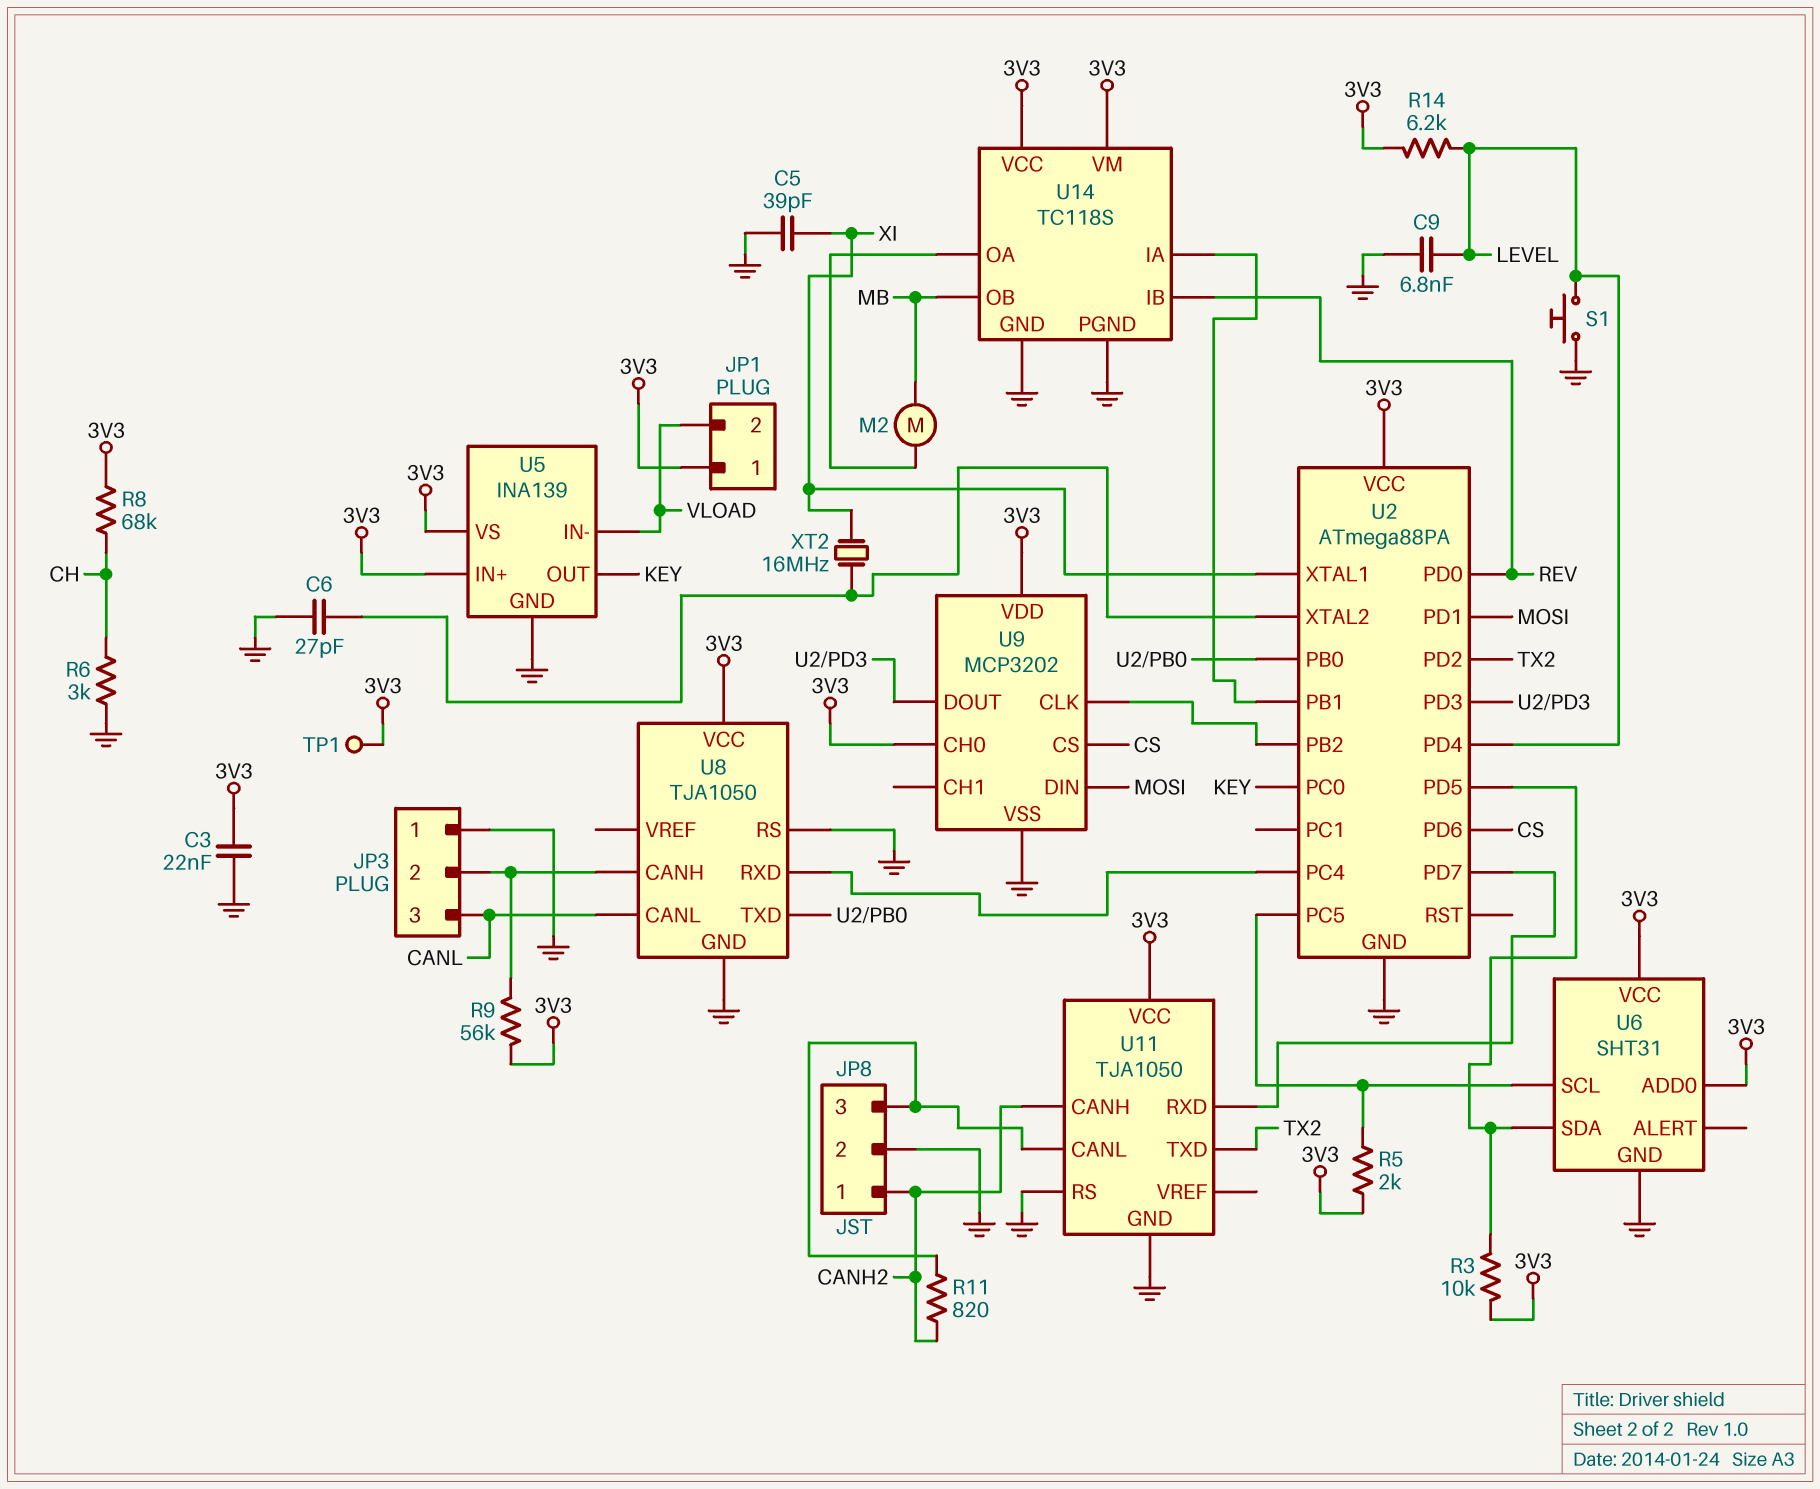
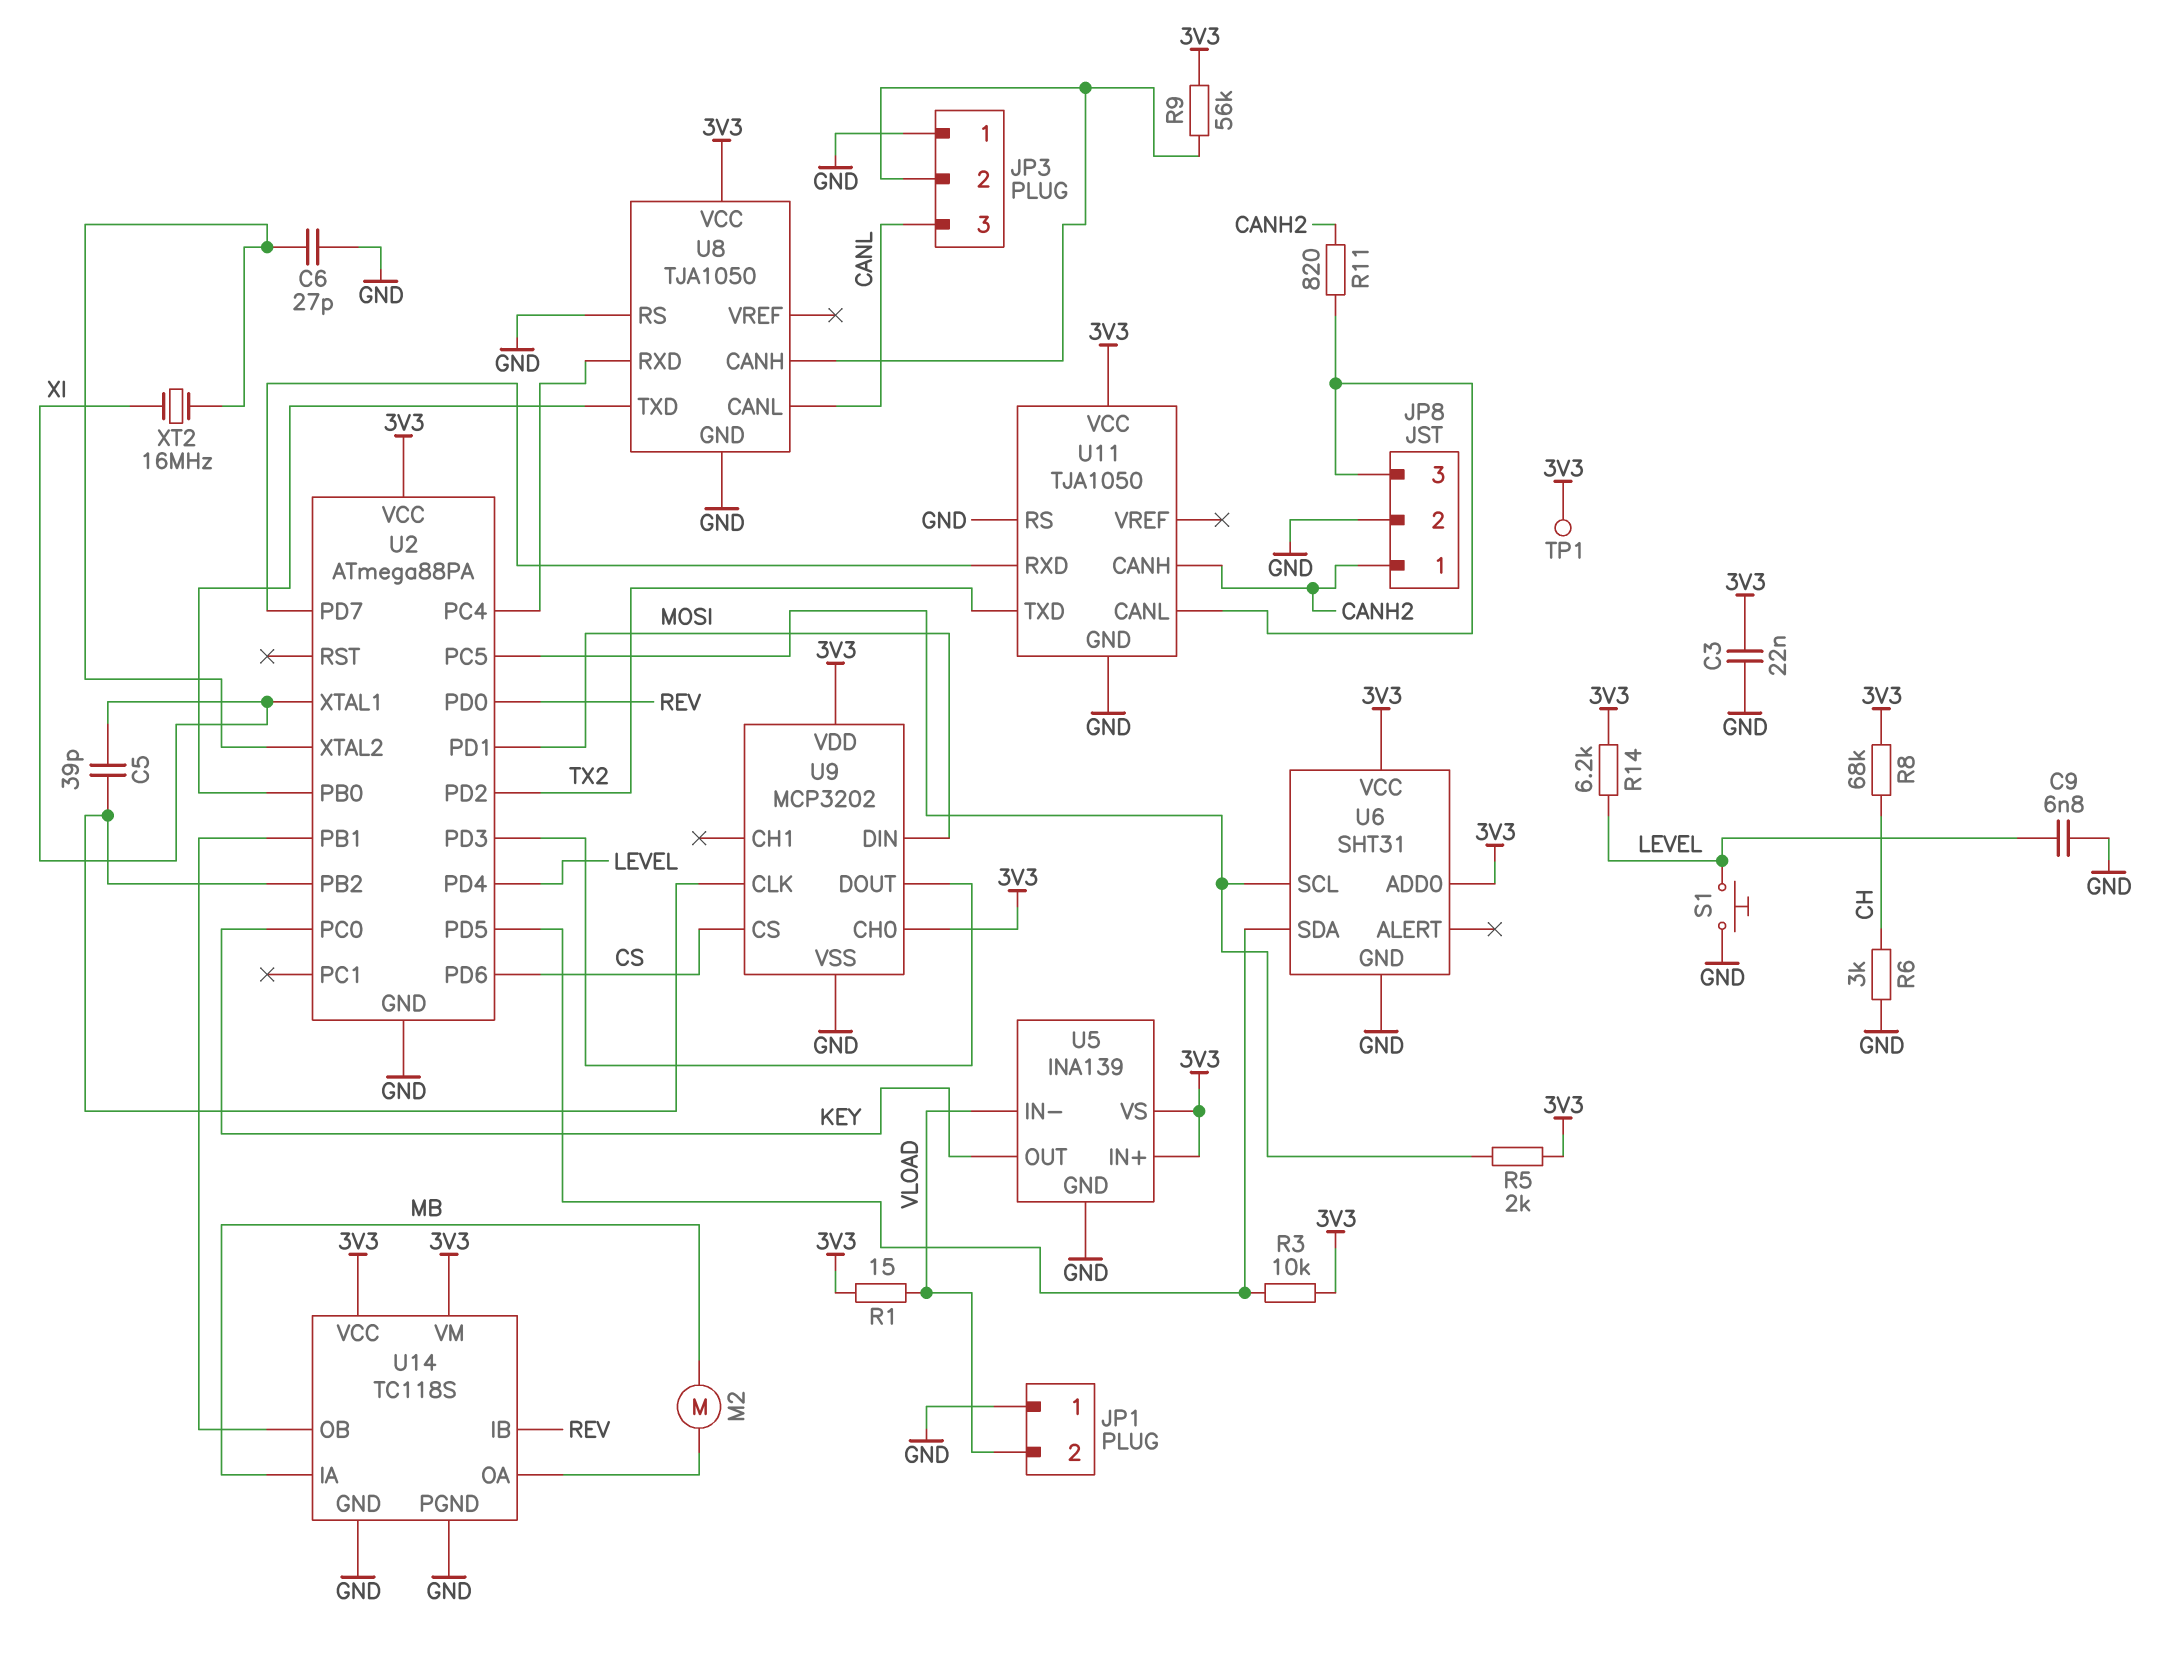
C5: 39pF (GND, XI) -> 39pF (U2/PB2, XI)
JP1 pin 1: 3V3 -> GND
R1: none -> 15 (3V3, VLOAD)
U14 pin IA: U2/PB1 -> MB
U14 pin OB: MB -> U2/PB1

